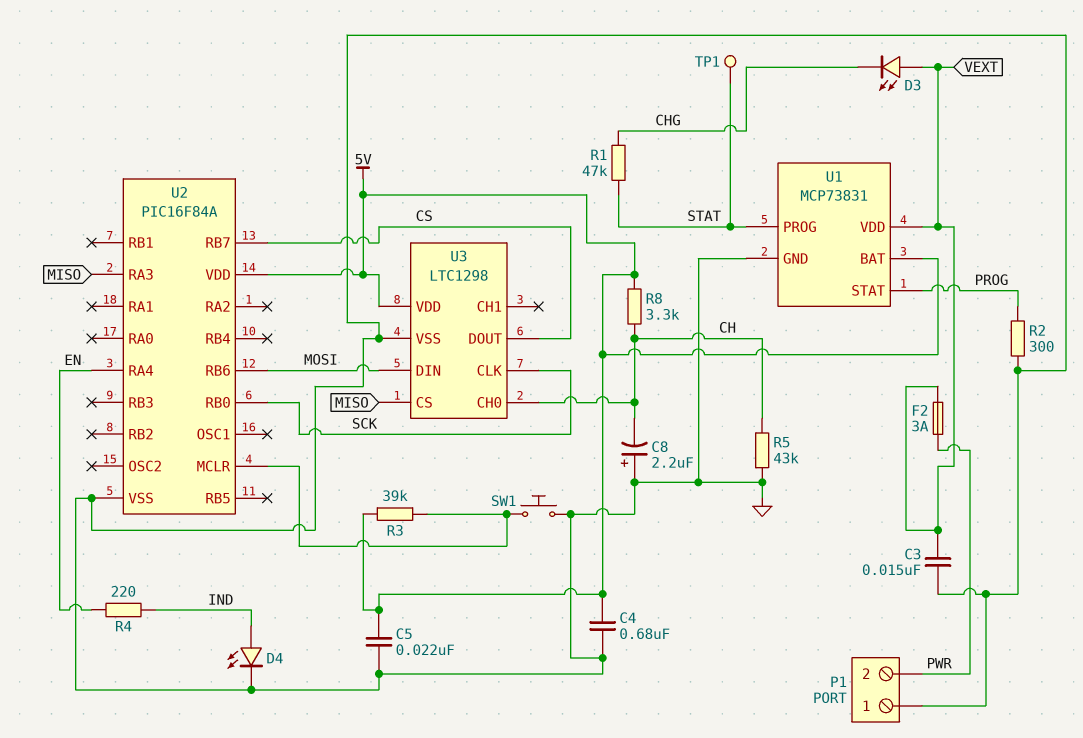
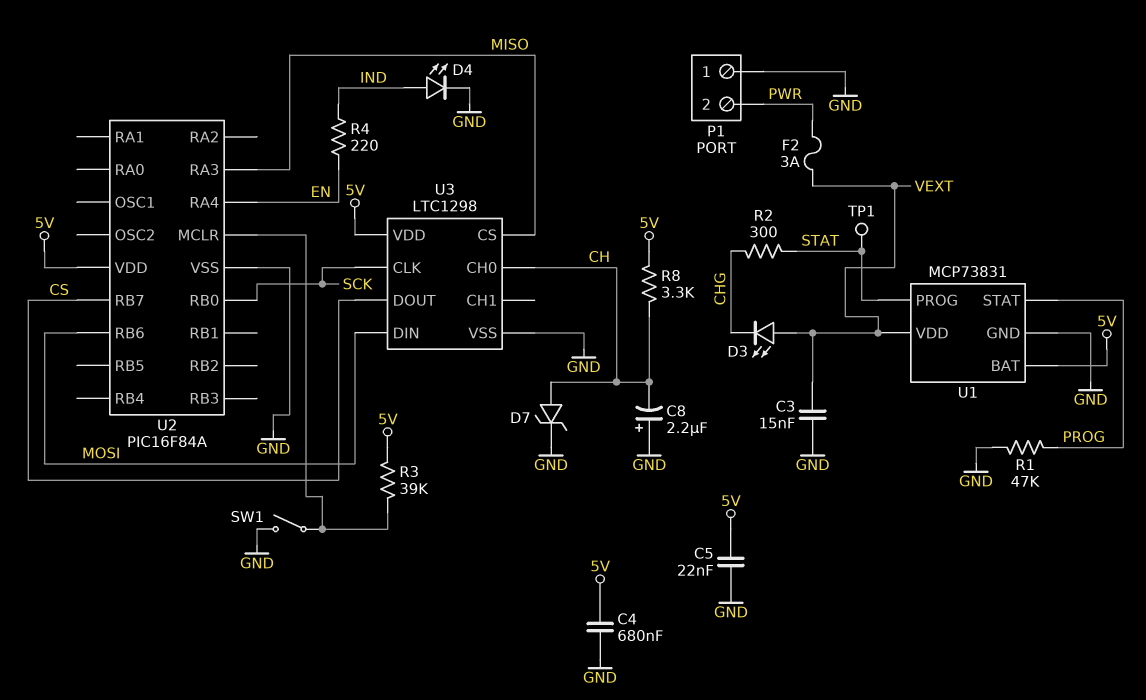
D7: none -> zener (A CH, K GND)
R1: 47k (CHG, STAT) -> 47k (GND, PROG)
R2: 300 (GND, PROG) -> 300 (CHG, STAT)
R5: 43k (CH, GND) -> none
SW1: button (GND, U2/MCLR) -> switch (GND, U2/MCLR)

